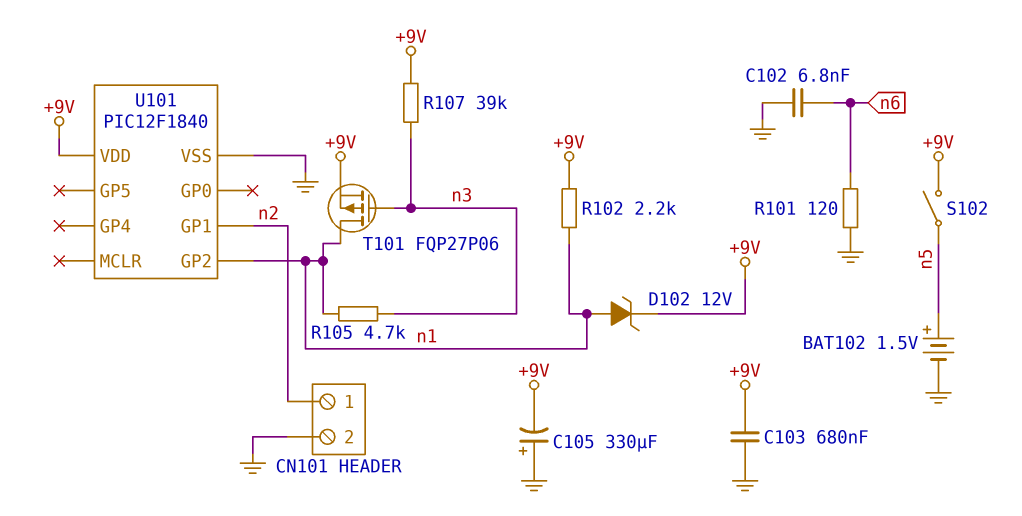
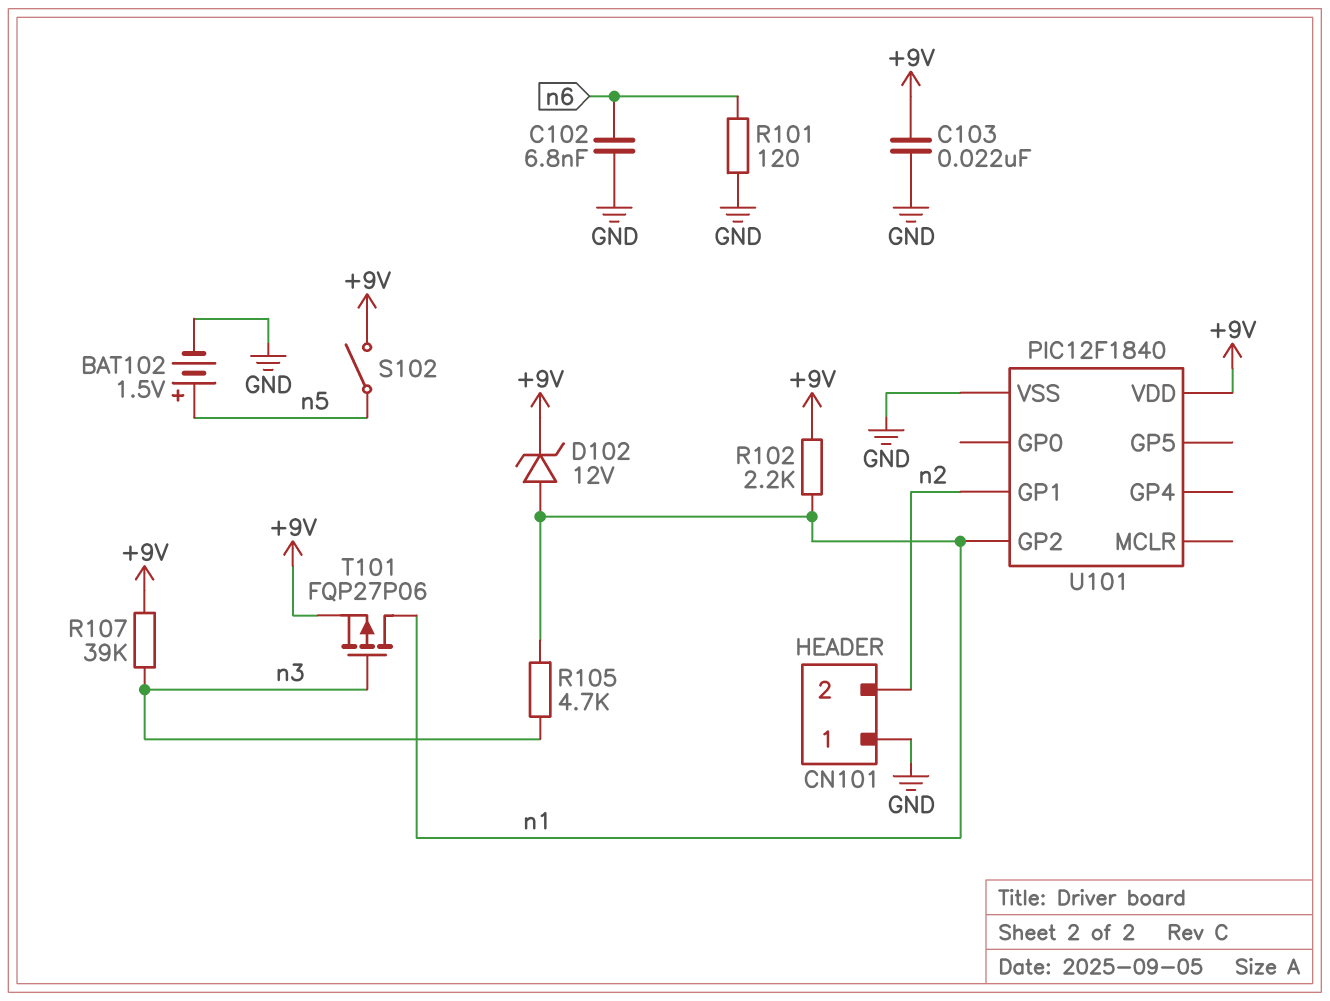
C103: 680nF (+9V, GND) -> 22nF (+9V, GND)
C105: 330uF (plus GND, minus +9V) -> none
CN101 pin 1: n2 -> GND
CN101 pin 2: GND -> n2

